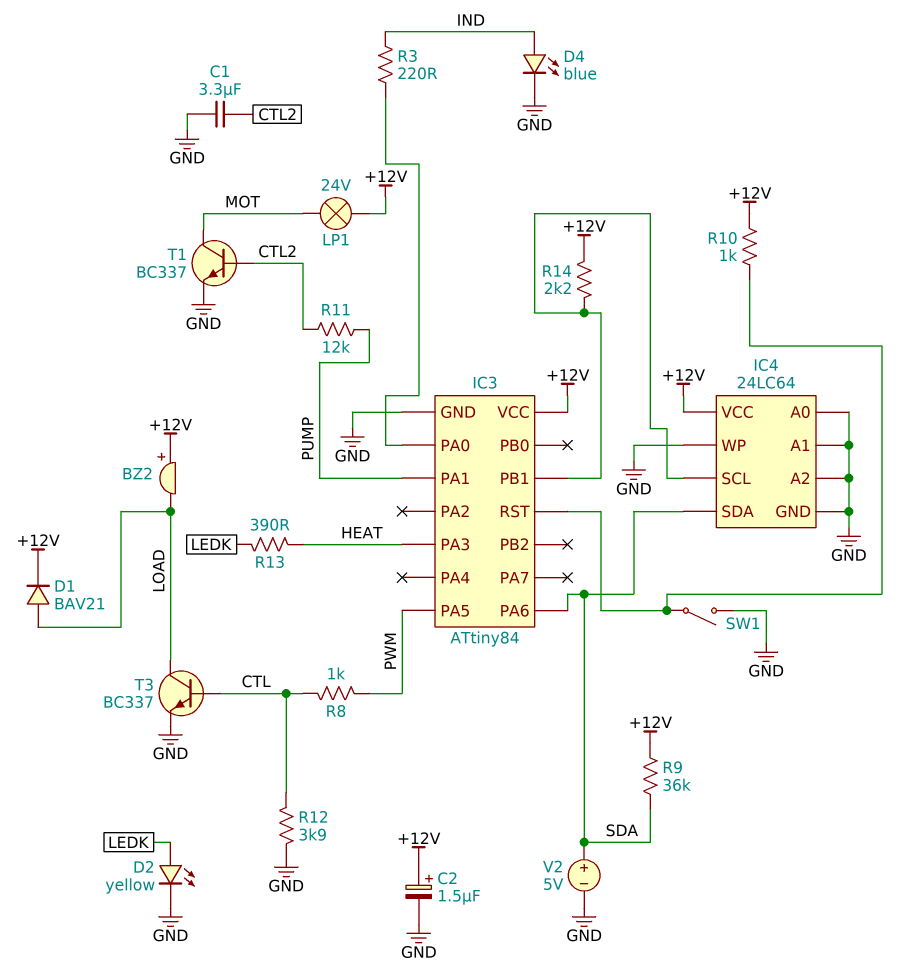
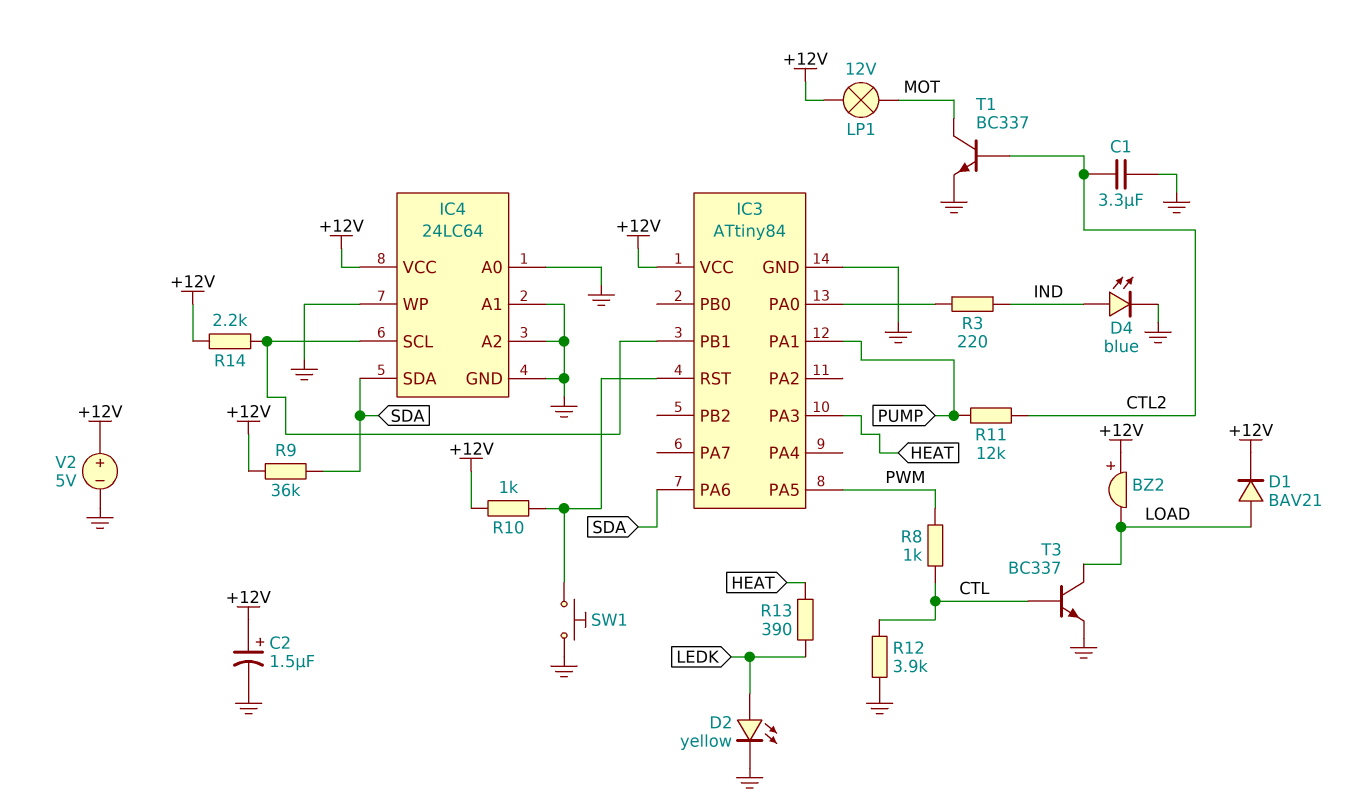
LP1: lamp 24V (+12V, MOT) -> lamp 12V (+12V, MOT)
SW1: switch (GND, IC3/RST) -> button (GND, IC3/RST)
V2: 5V (plus SDA, minus GND) -> 5V (plus +12V, minus GND)

